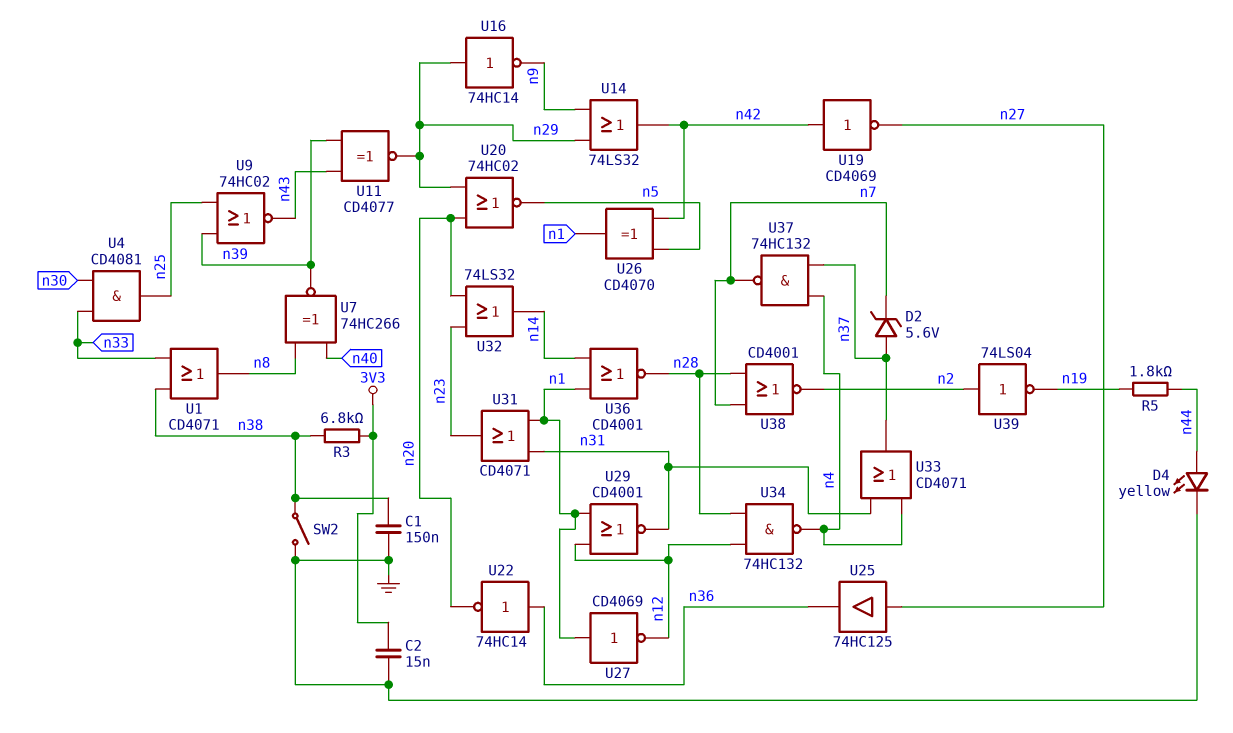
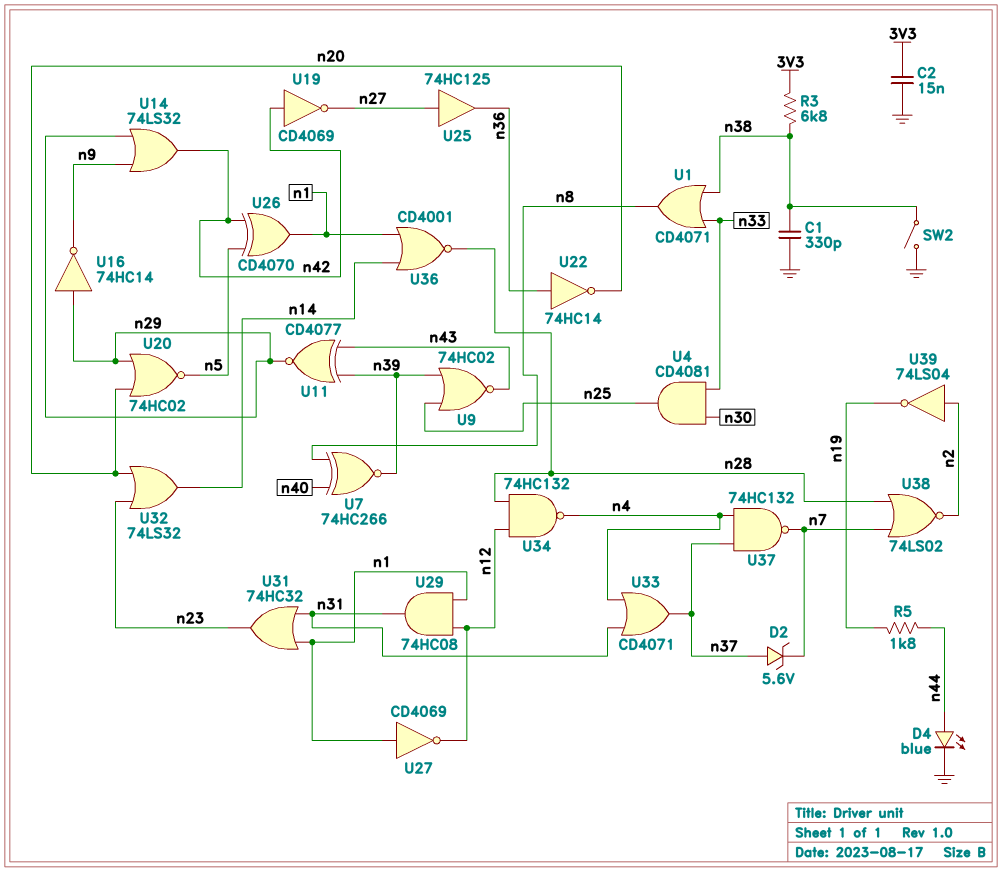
C1: 150nF (GND, n38) -> 330pF (GND, n38)
D4: LED yellow (A n44, K GND) -> LED blue (A n44, K GND)
U29: NOR CD4001 (in n1, in n12, out n31) -> AND 74HC08 (in n1, in n12, out n31)
U31: OR CD4071 (in n1, in n31, out n23) -> OR 74HC32 (in n1, in n31, out n23)
U38: NOR CD4001 (in n7, in n28, out n2) -> NOR 74LS02 (in n7, in n28, out n2)

